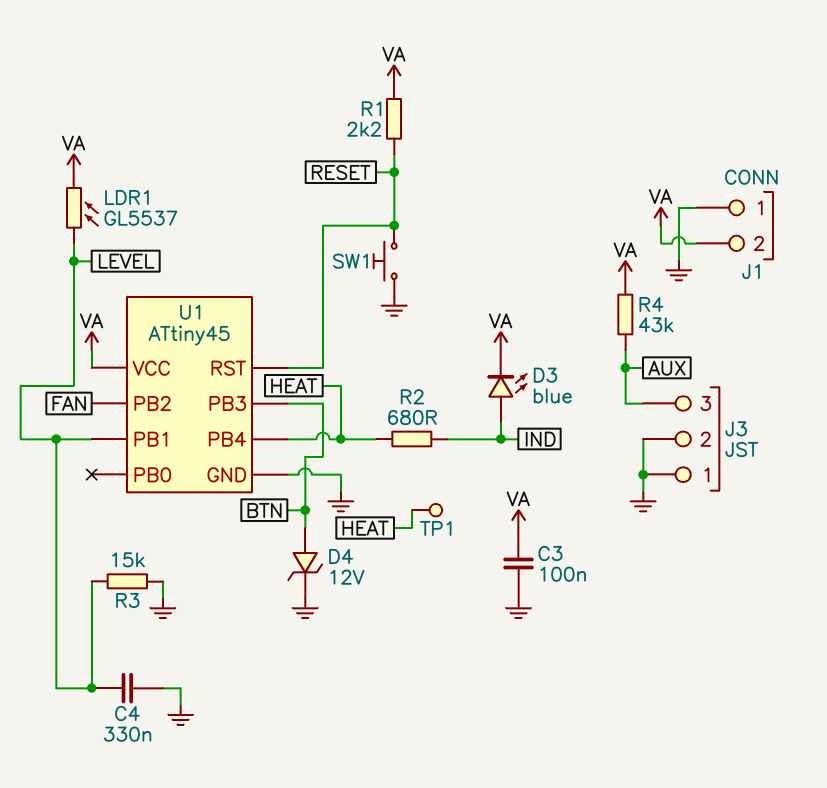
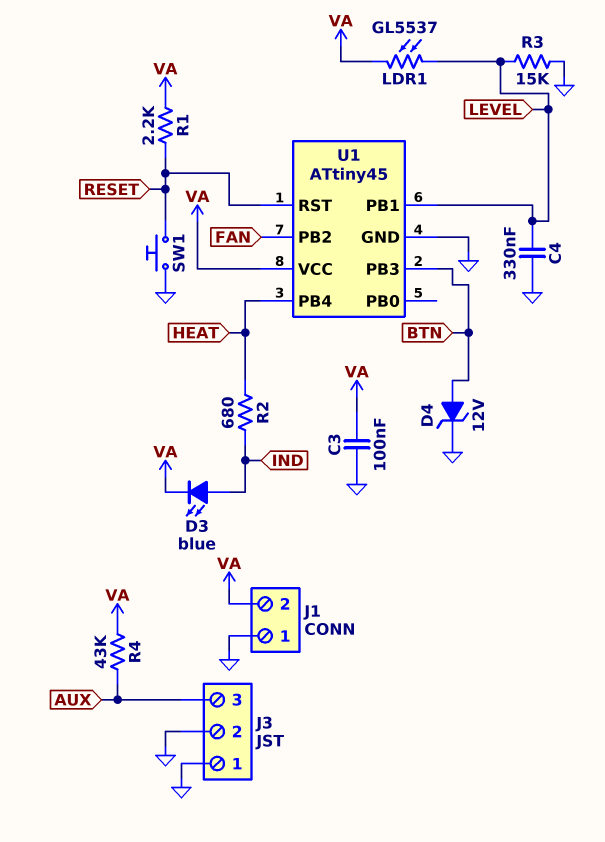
TP1: test point (HEAT) -> none

